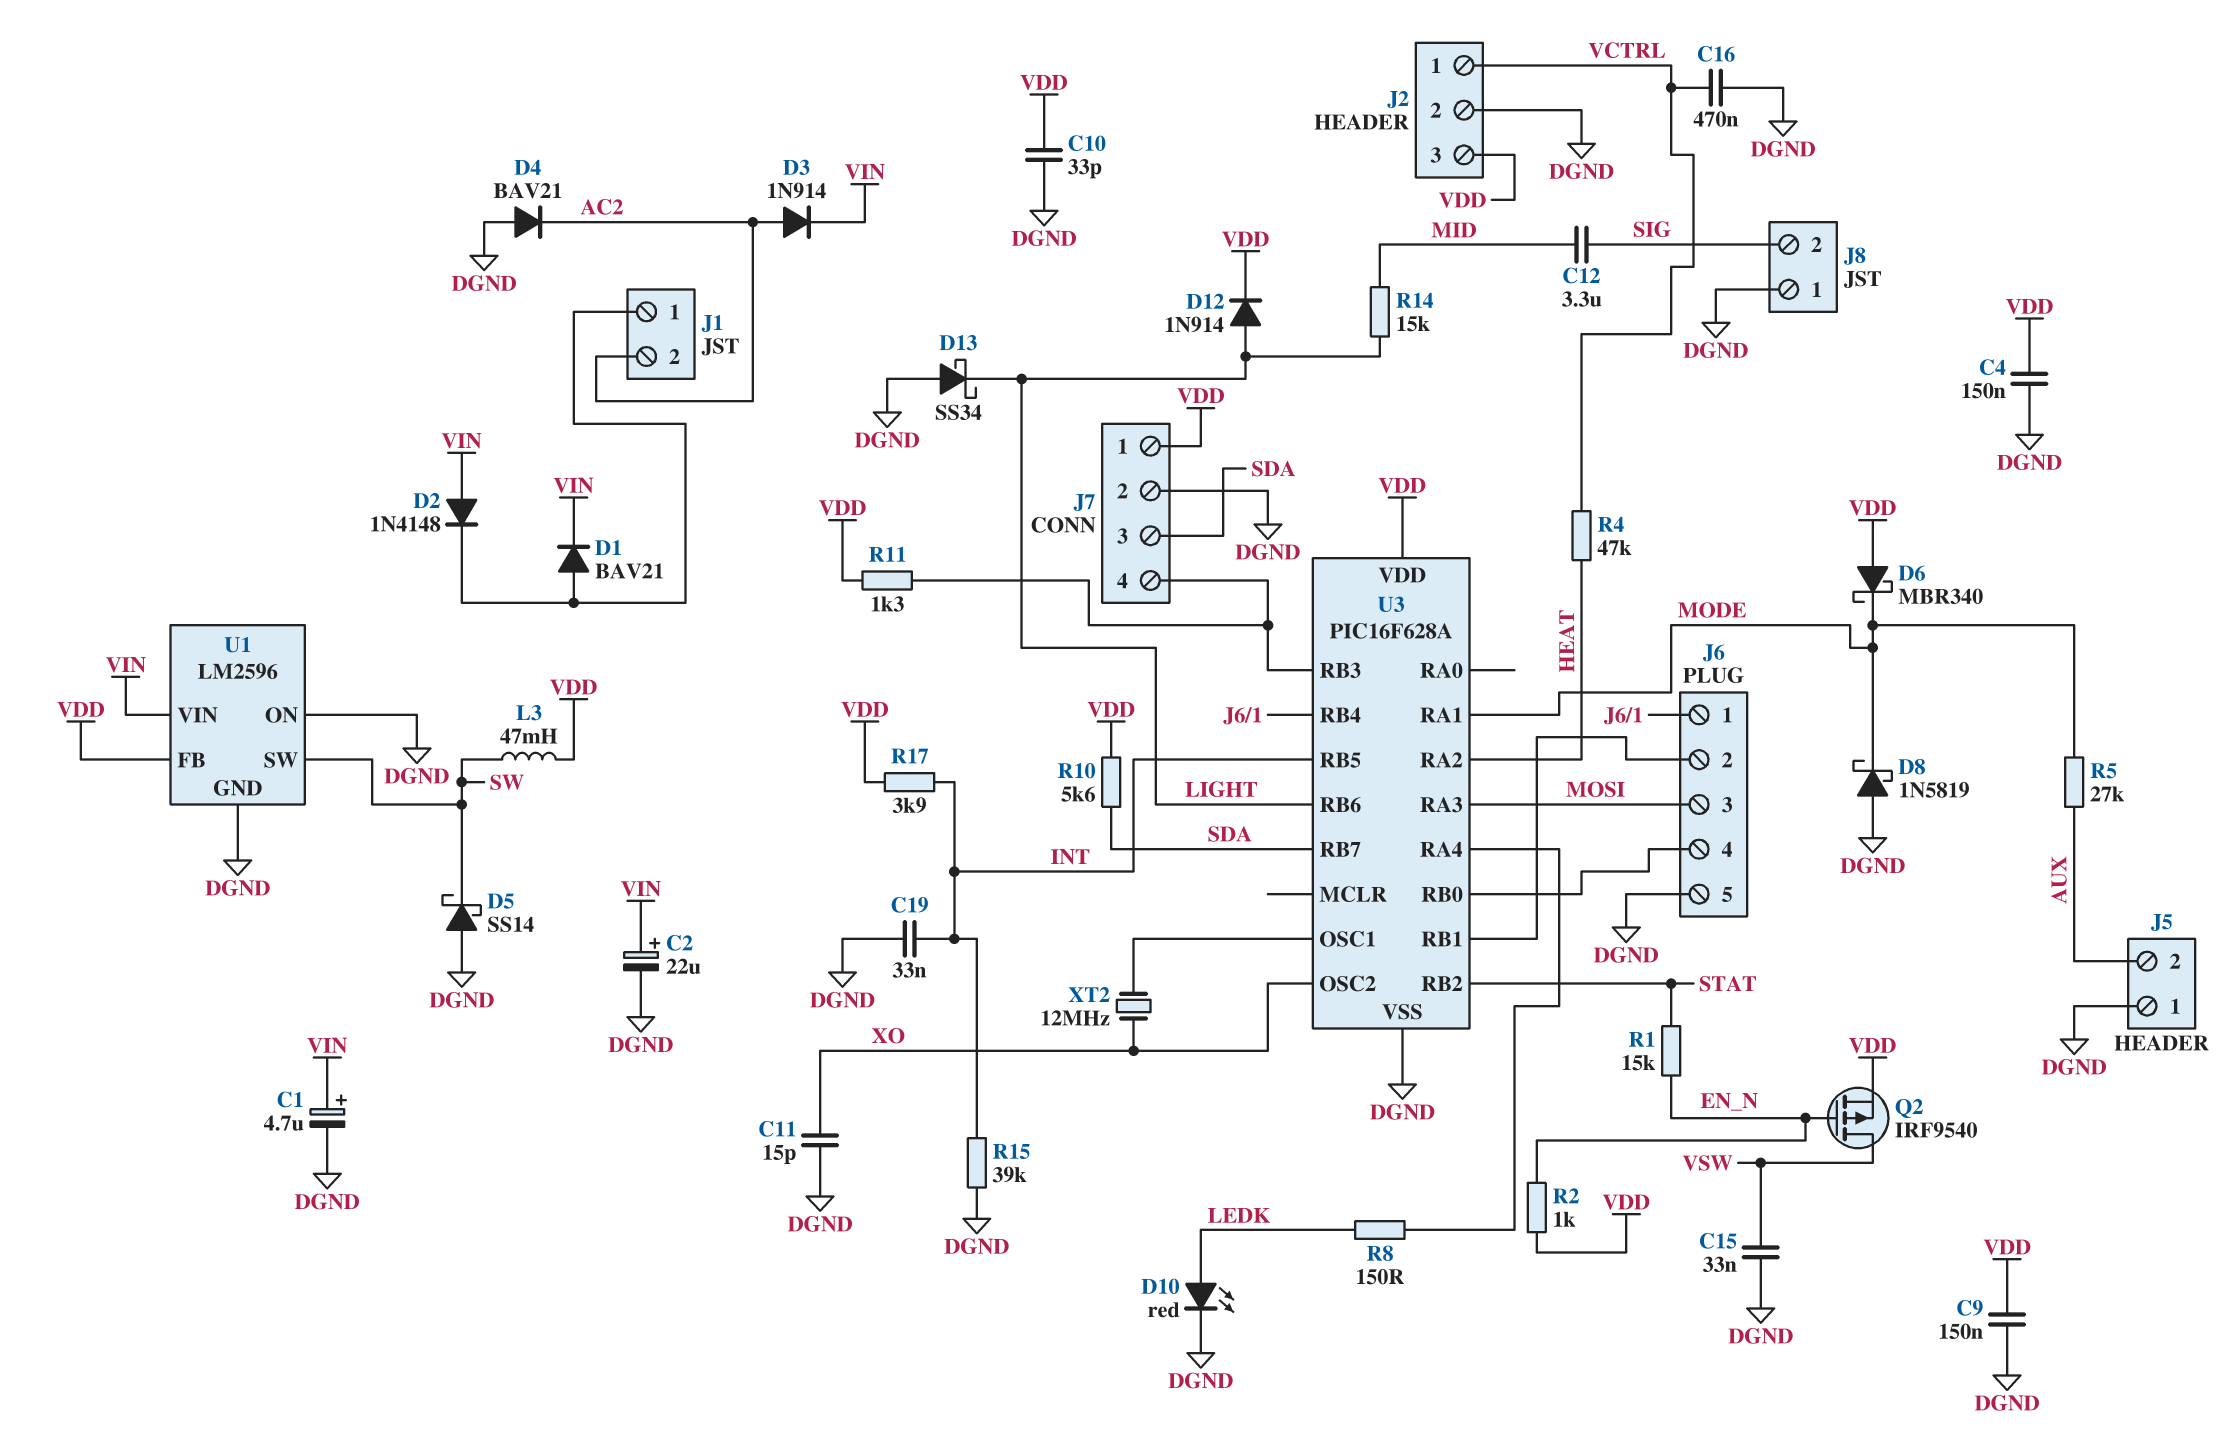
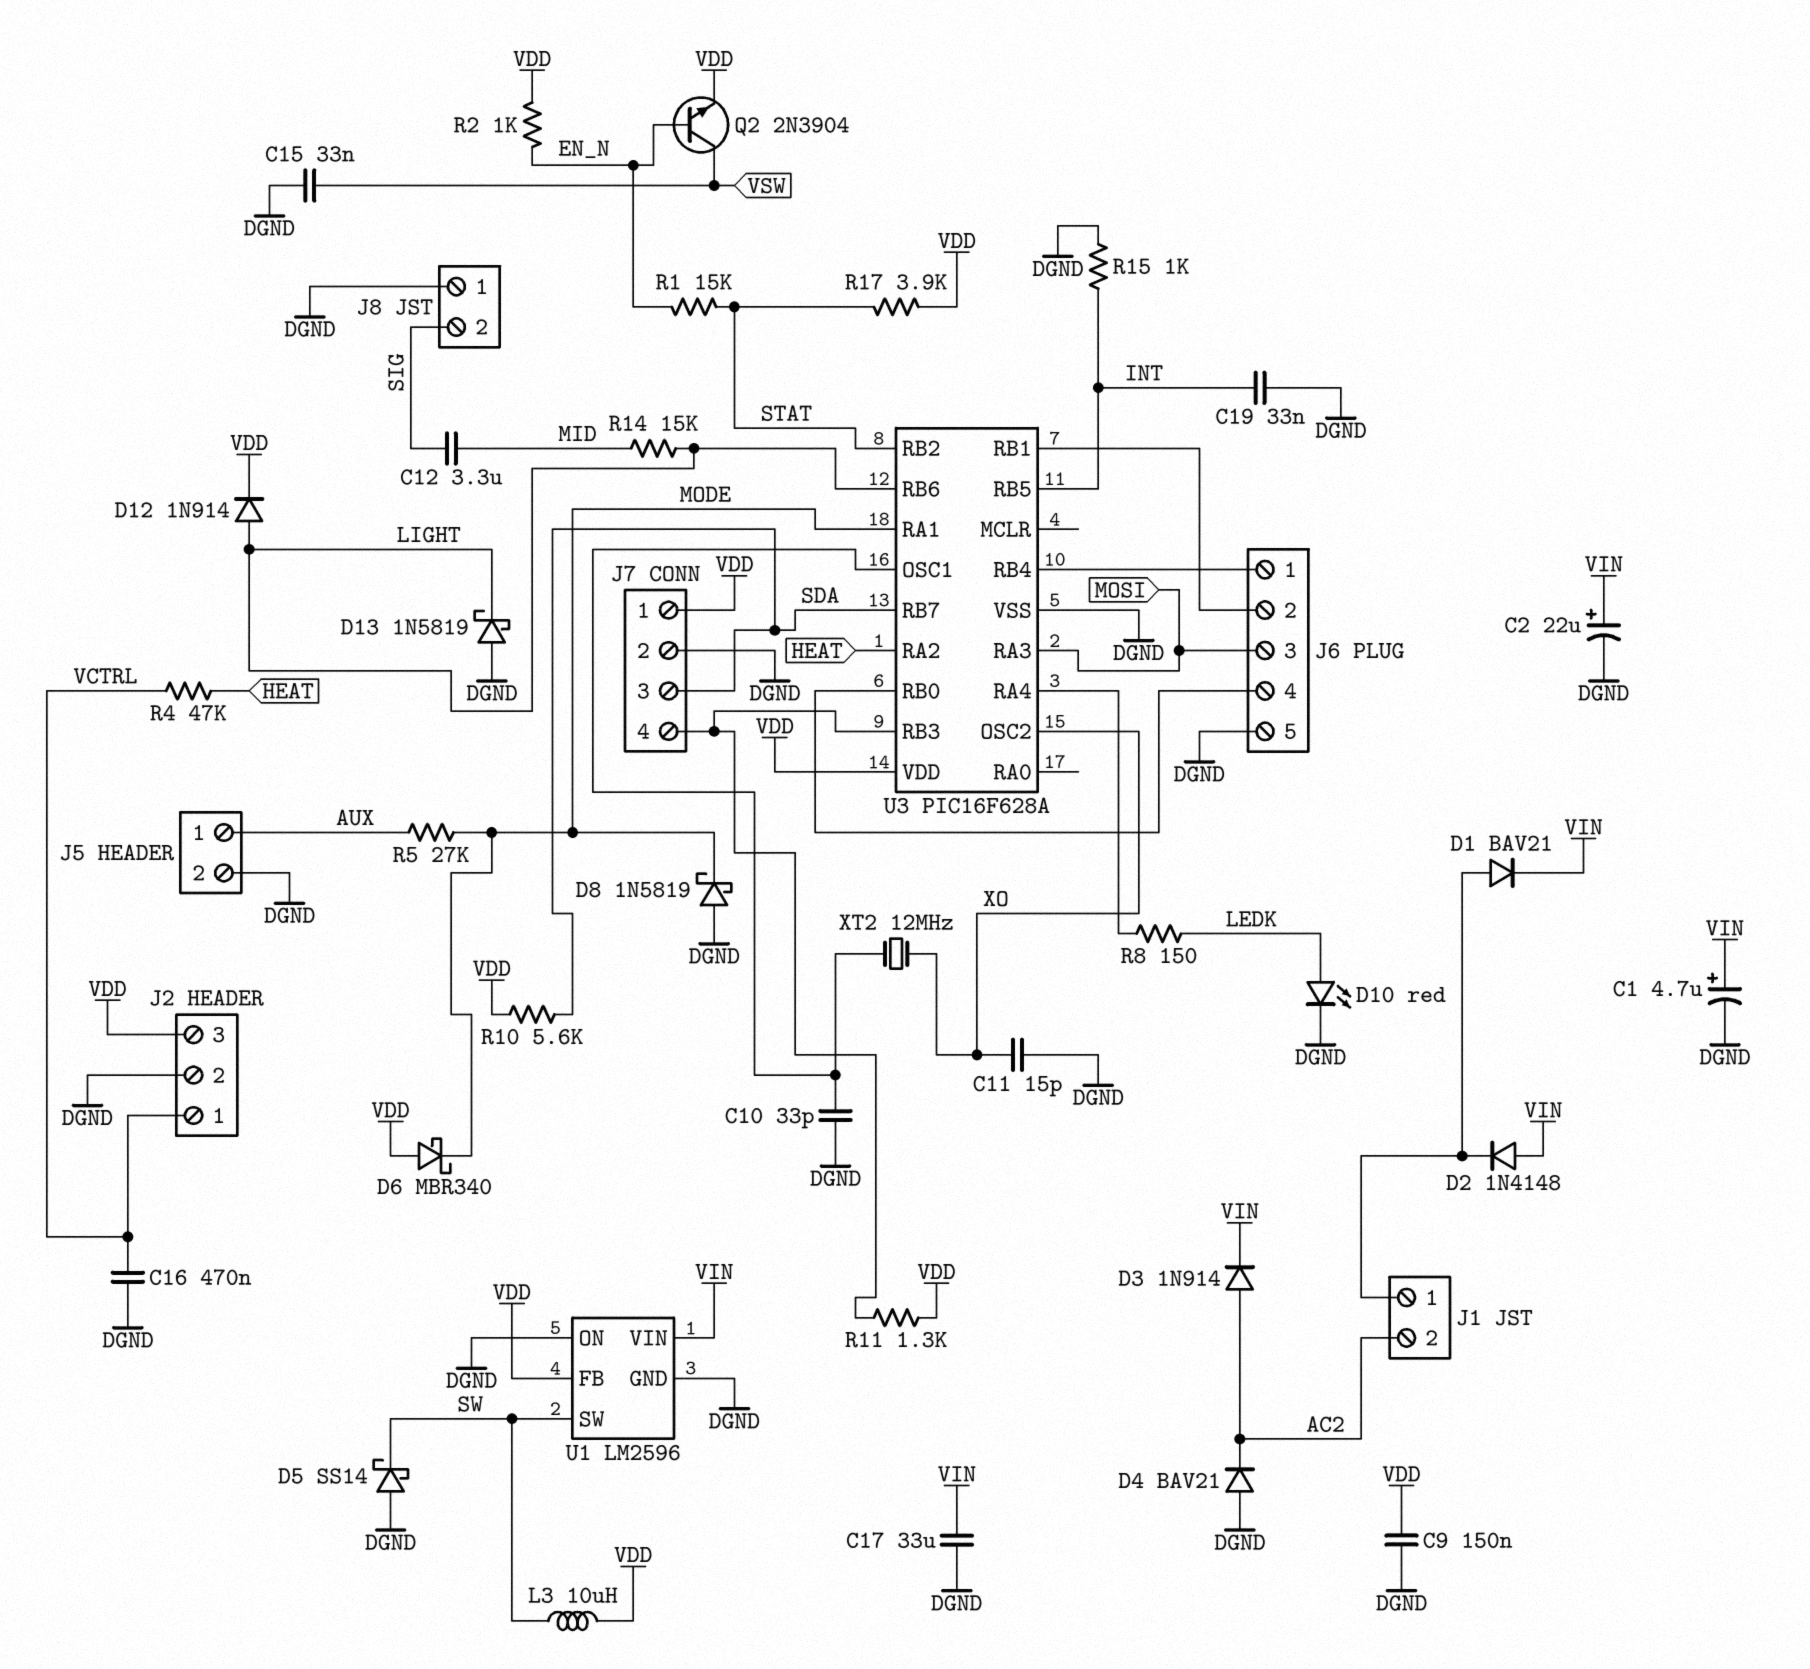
C4: 150nF (DGND, VDD) -> none
C10: 33pF (DGND, VDD) -> 33pF (DGND, U3/OSC1)
C17: none -> 33uF (DGND, VIN)
D13: schottky SS34 (A DGND, K LIGHT) -> schottky 1N5819 (A DGND, K LIGHT)
J5 pin 1: DGND -> AUX
J5 pin 2: AUX -> DGND
L3: 47mH (SW, VDD) -> 10uH (SW, VDD)
Q2: PMOS IRF9540 (G EN_N, D VSW, S VDD) -> NPN 2N3904 (B EN_N, C VSW, E VDD)
R15: 39k (DGND, INT) -> 1k (DGND, INT)
R17: 3.9k (INT, VDD) -> 3.9k (STAT, VDD)

